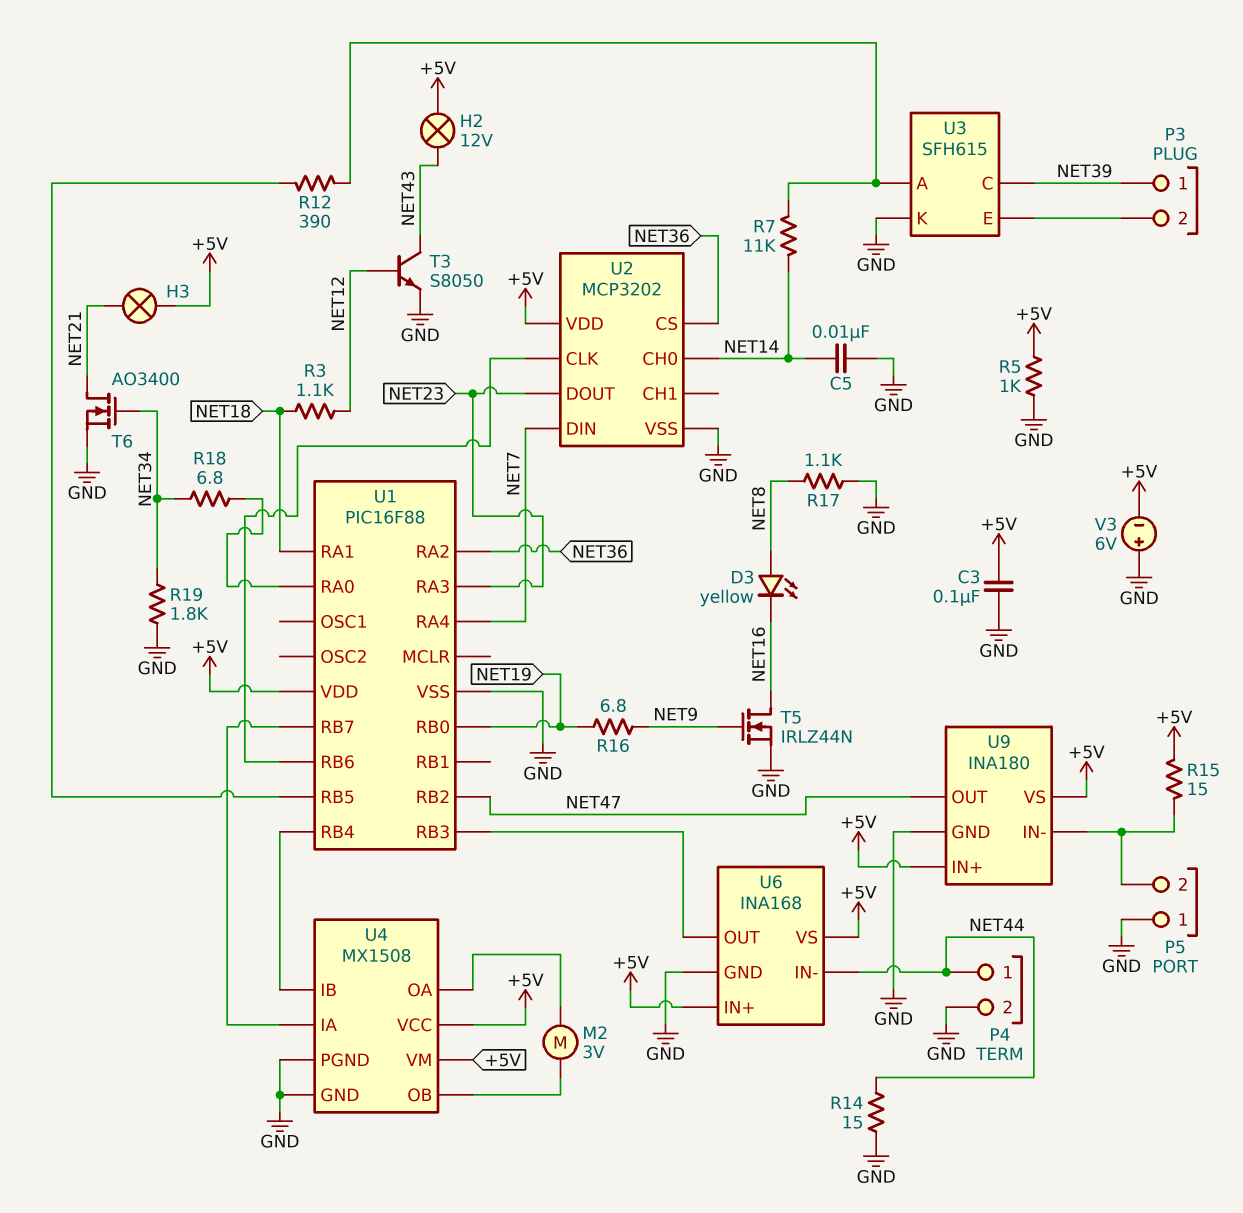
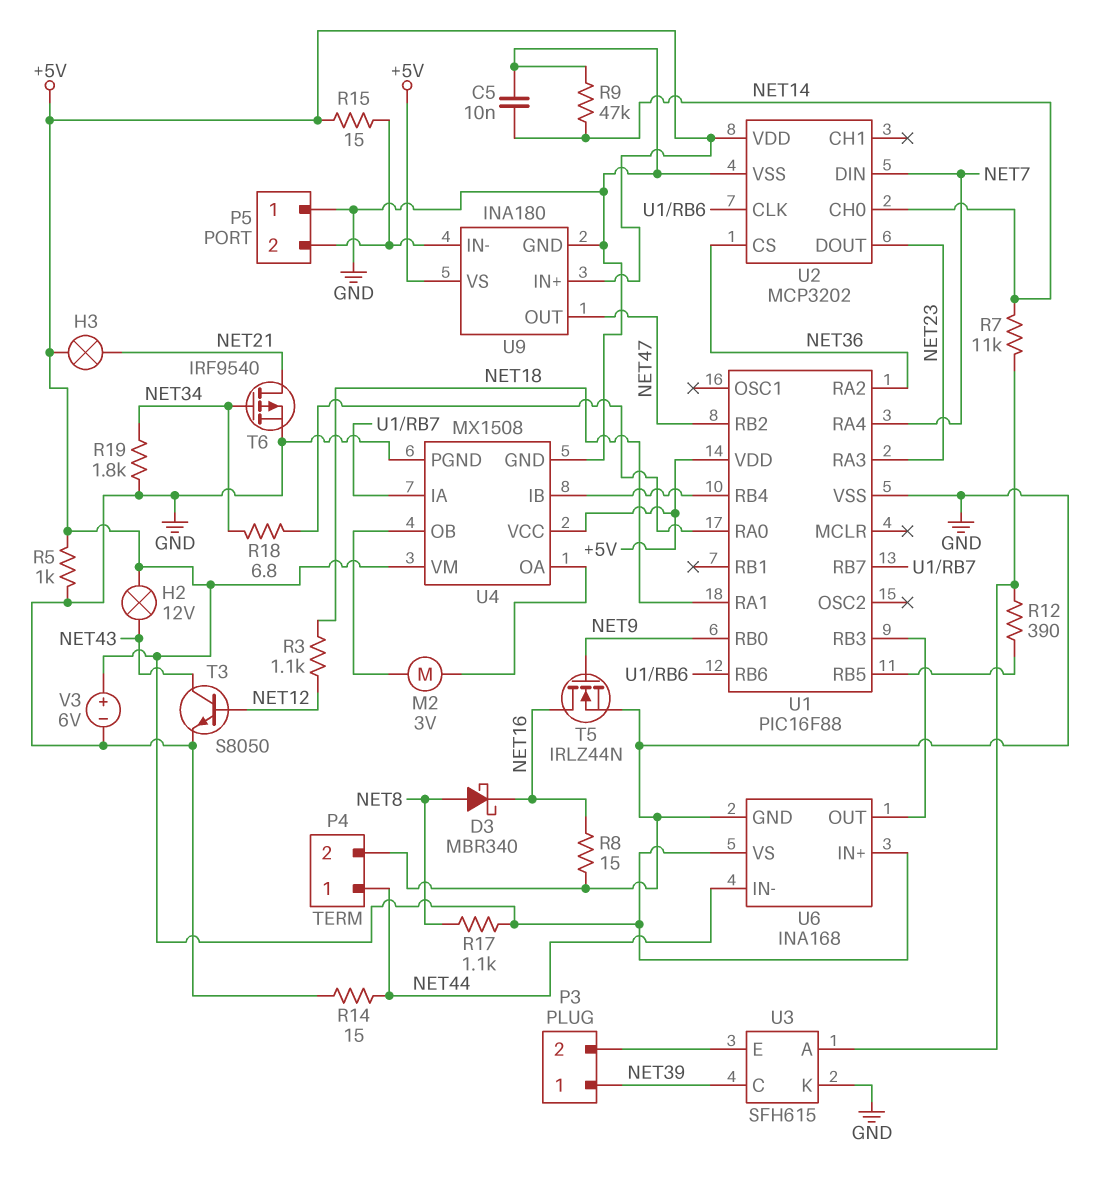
C3: 100nF (+5V, GND) -> none
D3: LED yellow (A NET8, K NET16) -> schottky MBR340 (A NET8, K NET16)
R8: none -> 15 (GND, NET16)
R9: none -> 47k (GND, NET14)
R16: 6.8 (NET9, NET19) -> none
R17: 1.1k (GND, NET8) -> 1.1k (+5V, NET8)
T6: NMOS AO3400 (G NET34, D NET21, S GND) -> PMOS IRF9540 (G NET34, D NET21, S GND)
U1 pin RB0: NET19 -> NET9
V3: 6V (plus GND, minus +5V) -> 6V (plus +5V, minus GND)

